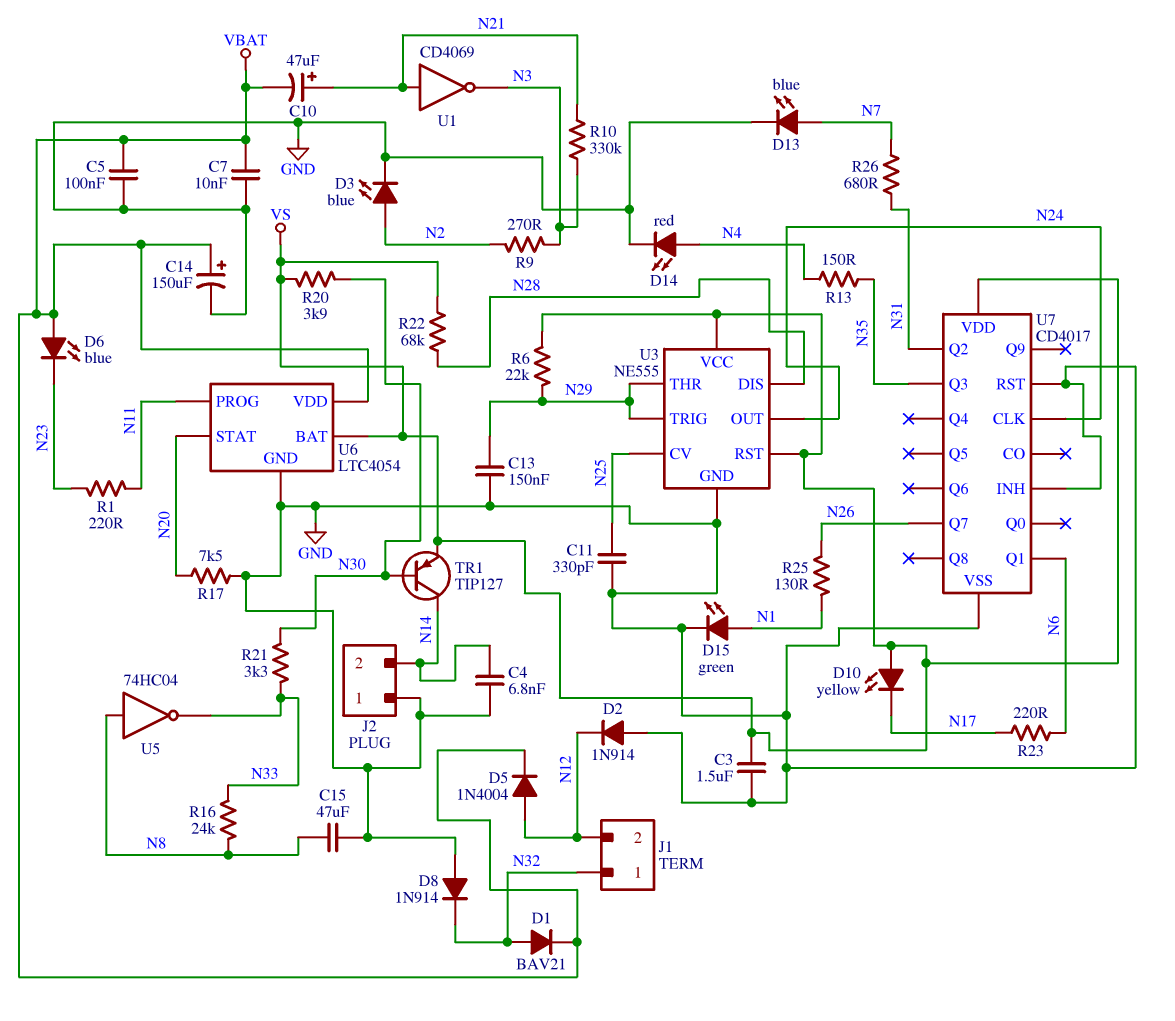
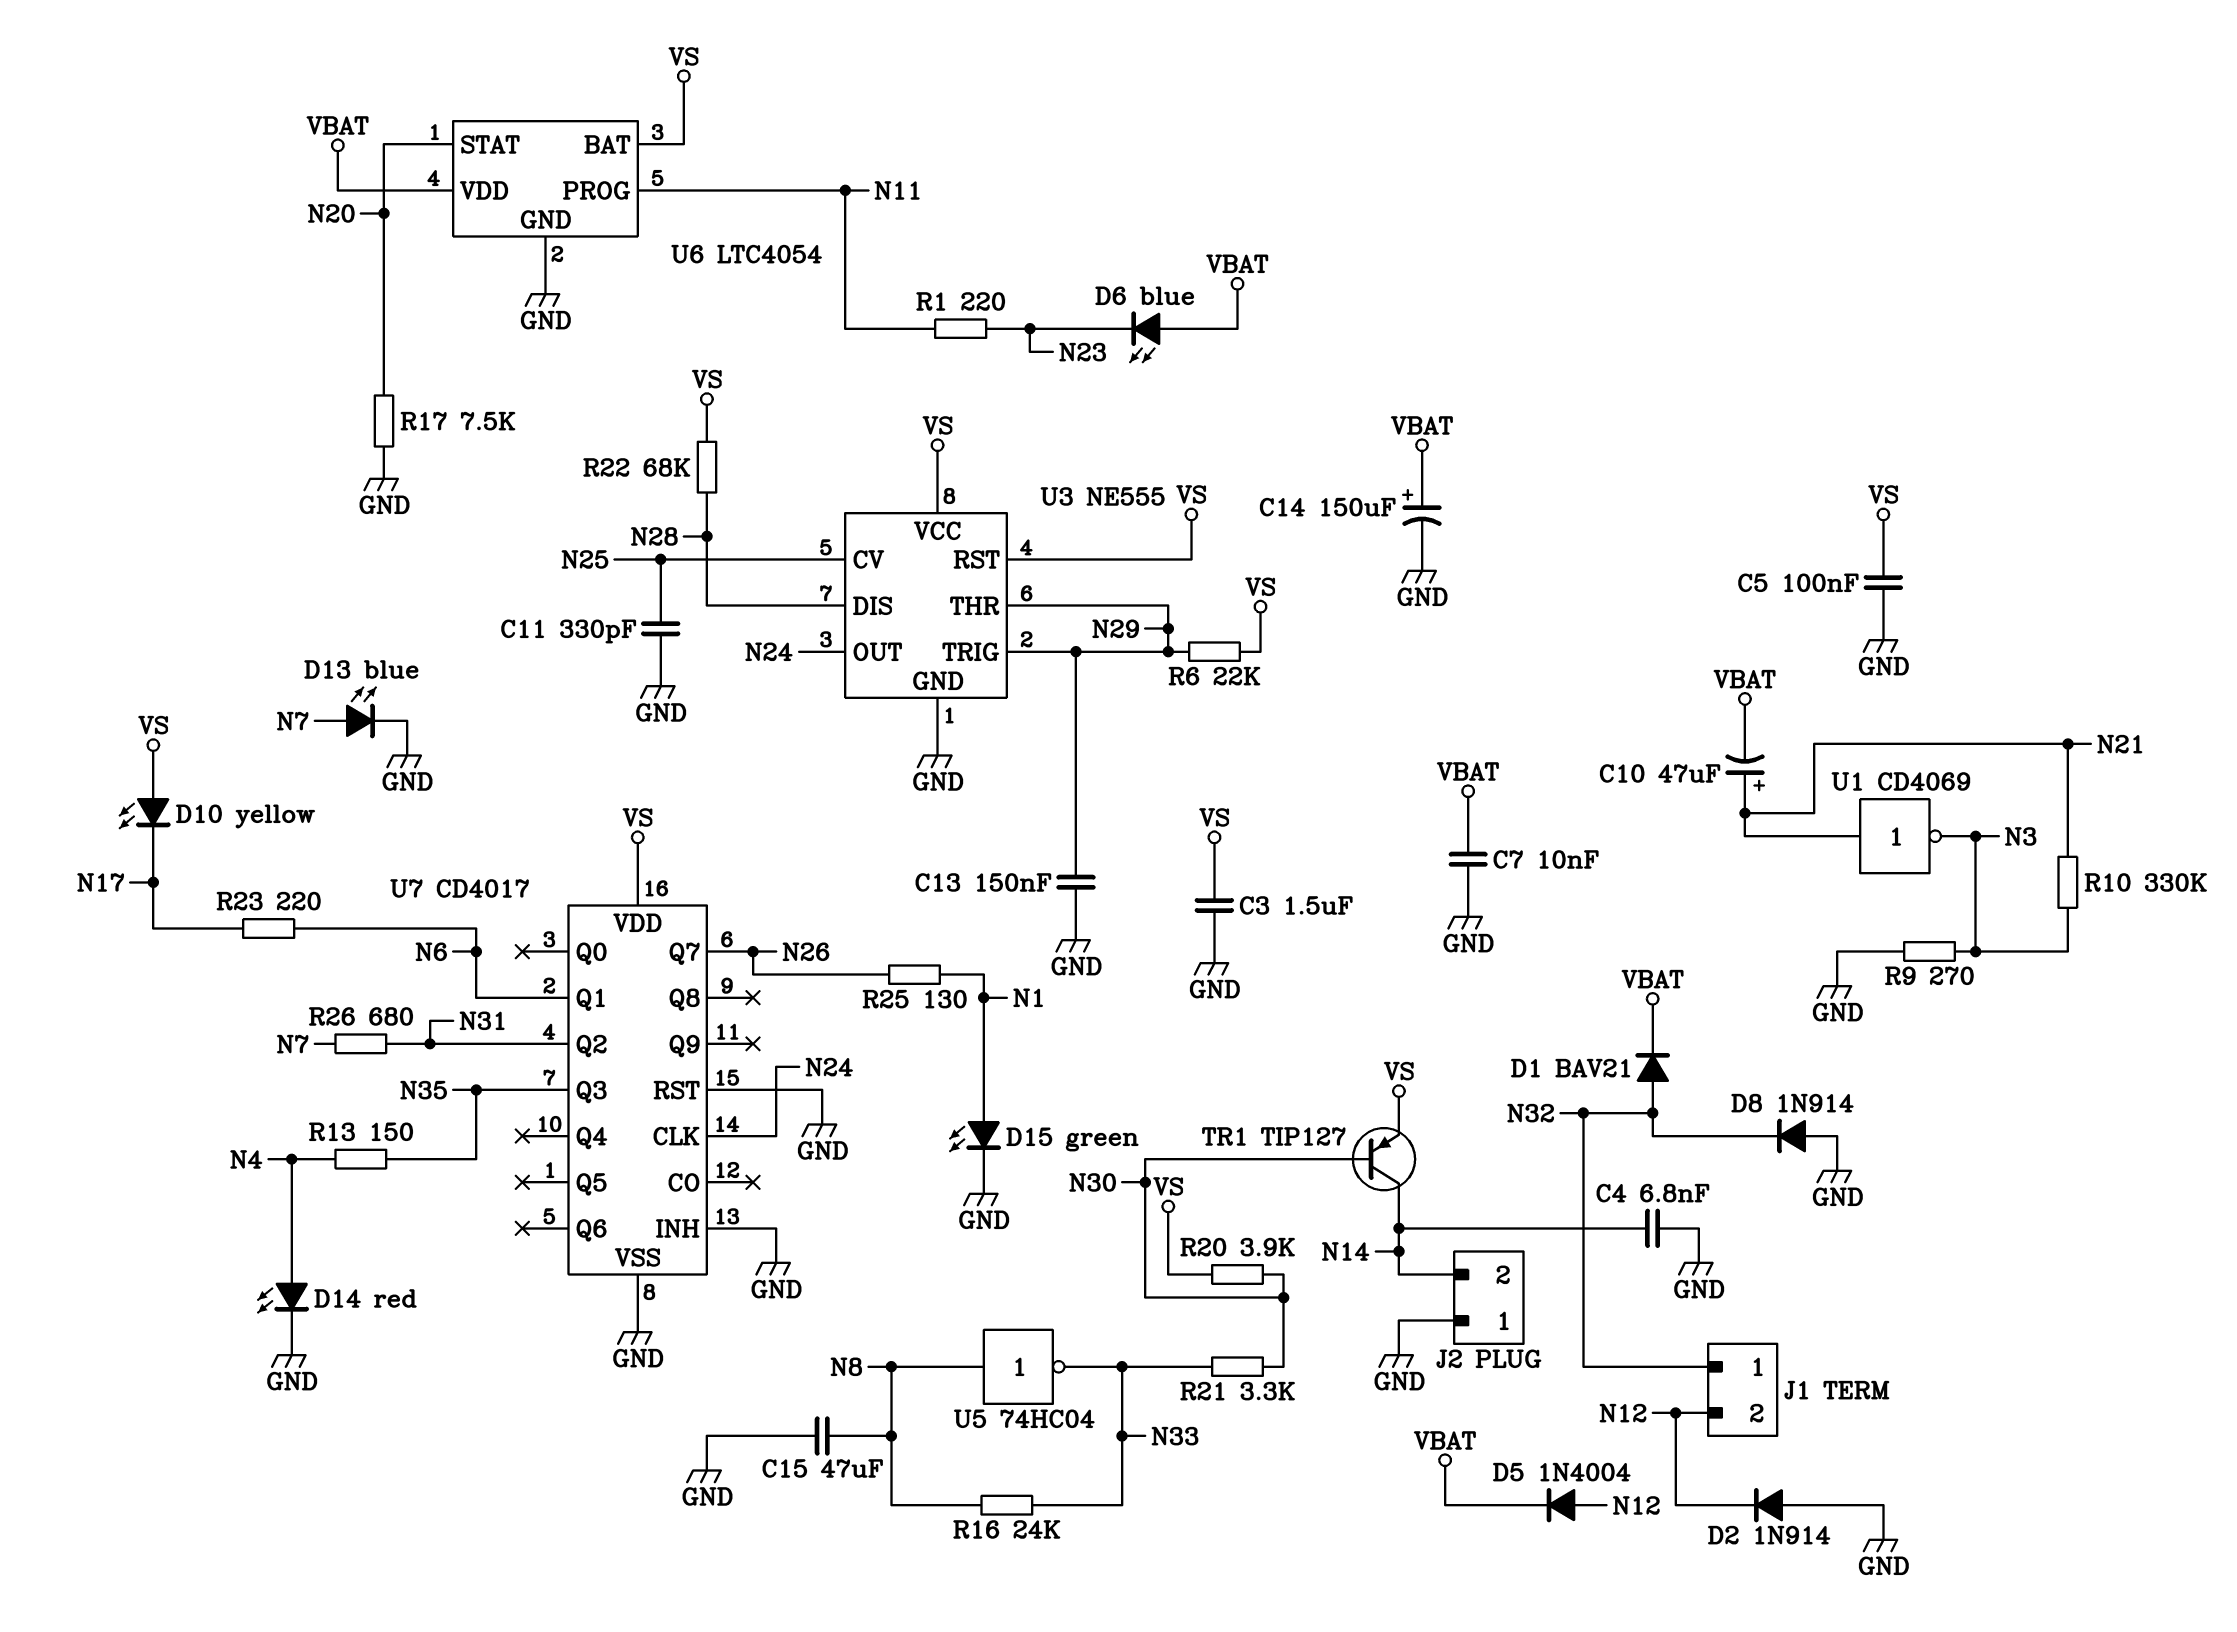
C5: 100nF (GND, VBAT) -> 100nF (GND, VS)
D3: LED blue (A N2, K GND) -> none
R9: 270 (N2, N3) -> 270 (GND, N3)

